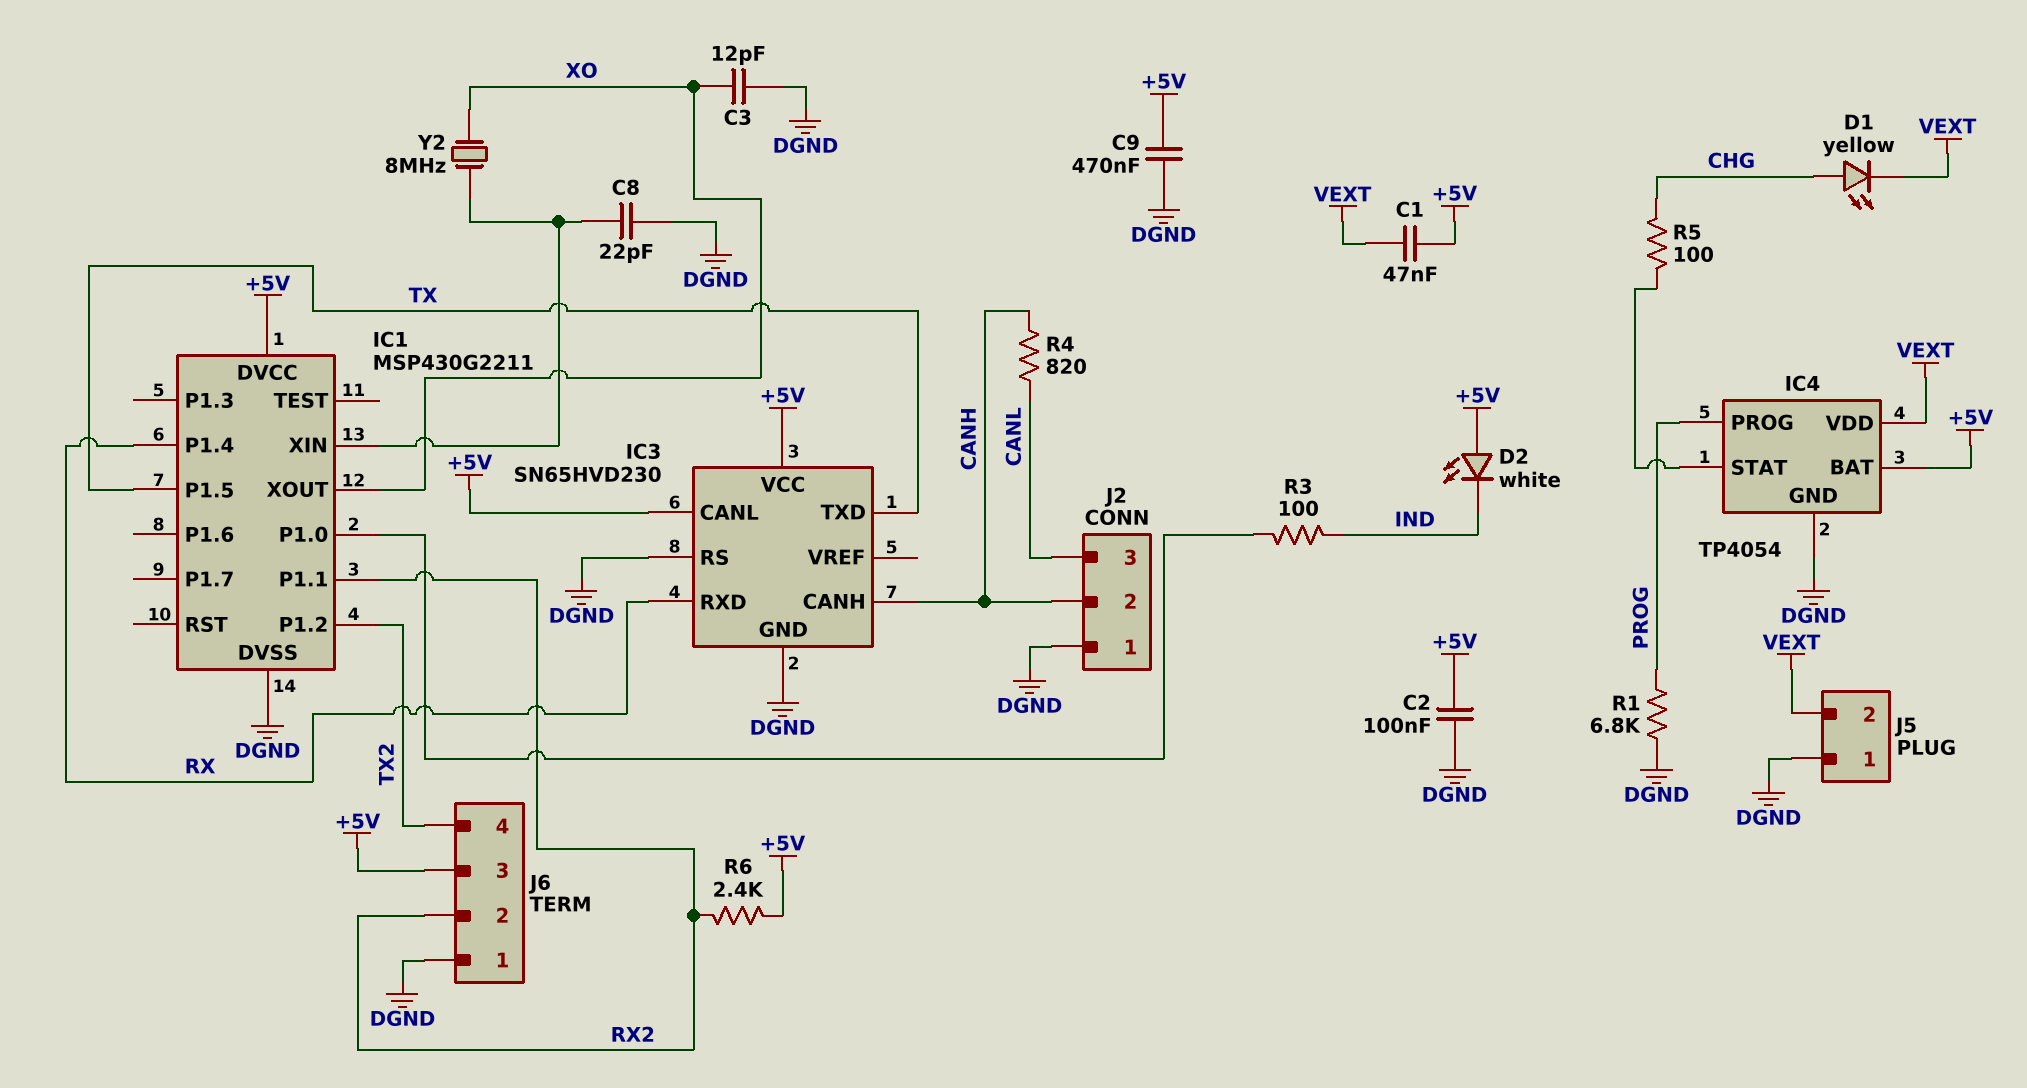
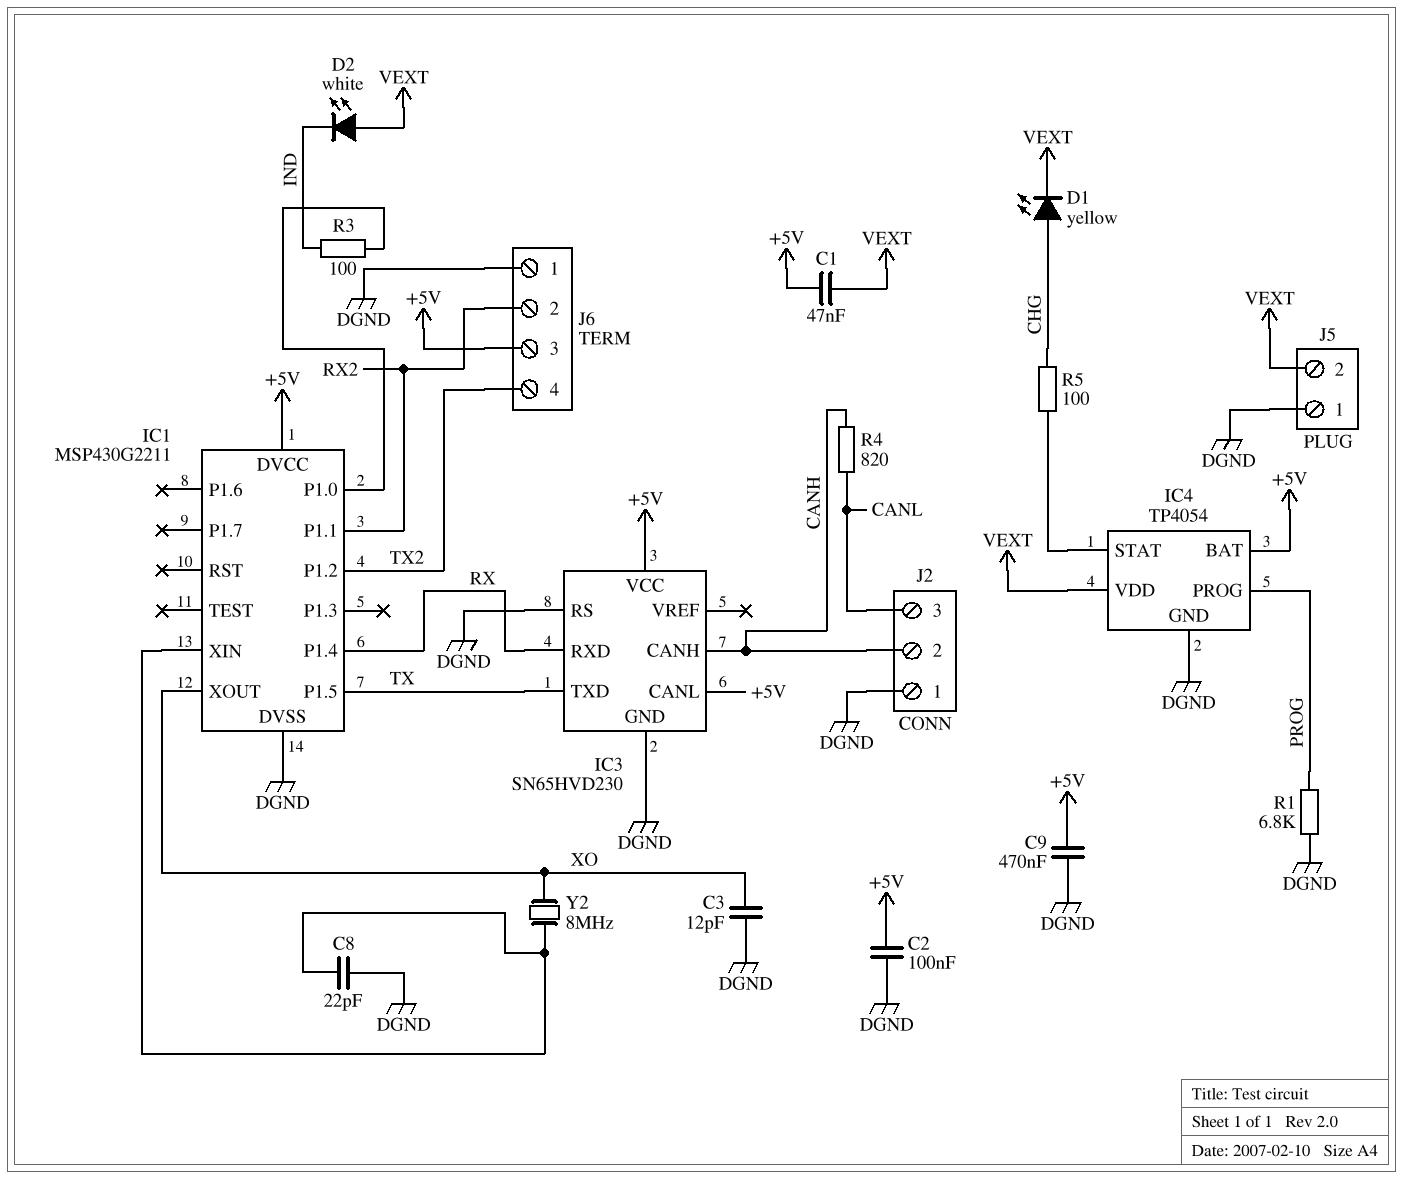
D2: LED white (A +5V, K IND) -> LED white (A VEXT, K IND)
R6: 2.4k (+5V, RX2) -> none

